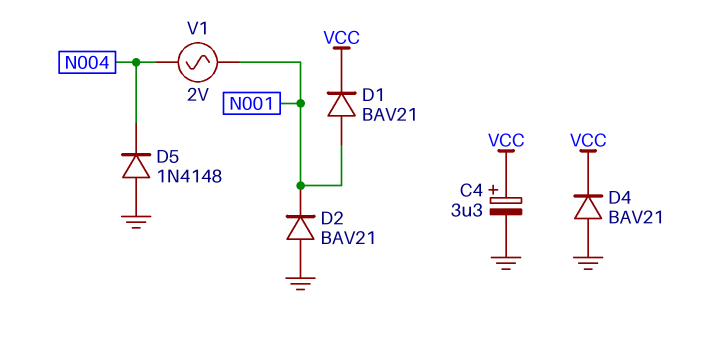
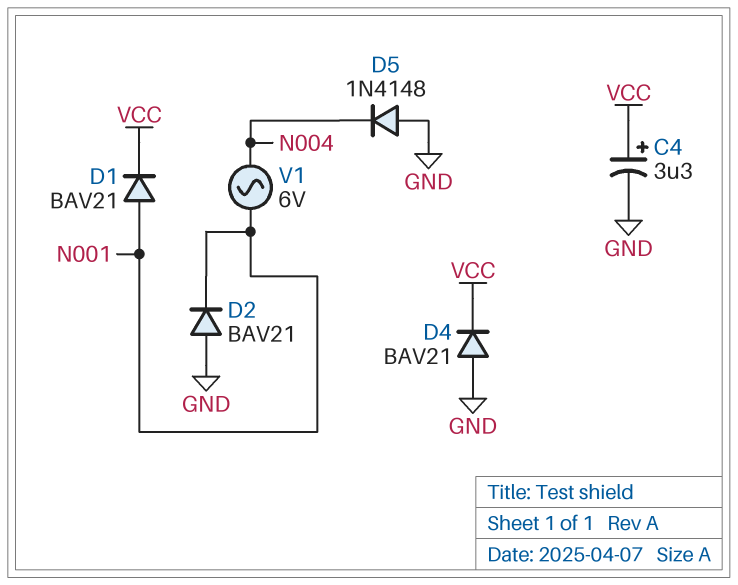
V1: AC 2V (N001, N004) -> AC 6V (N001, N004)

